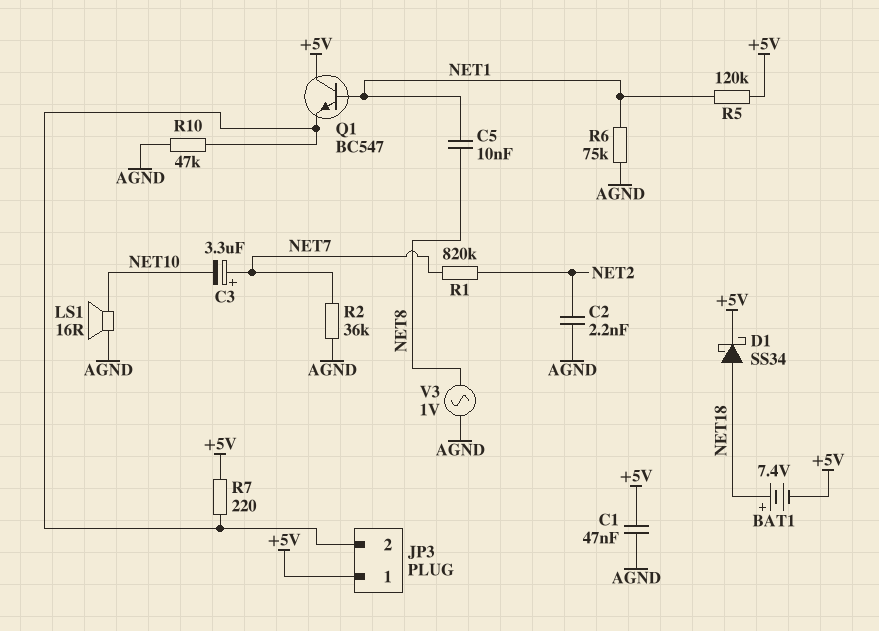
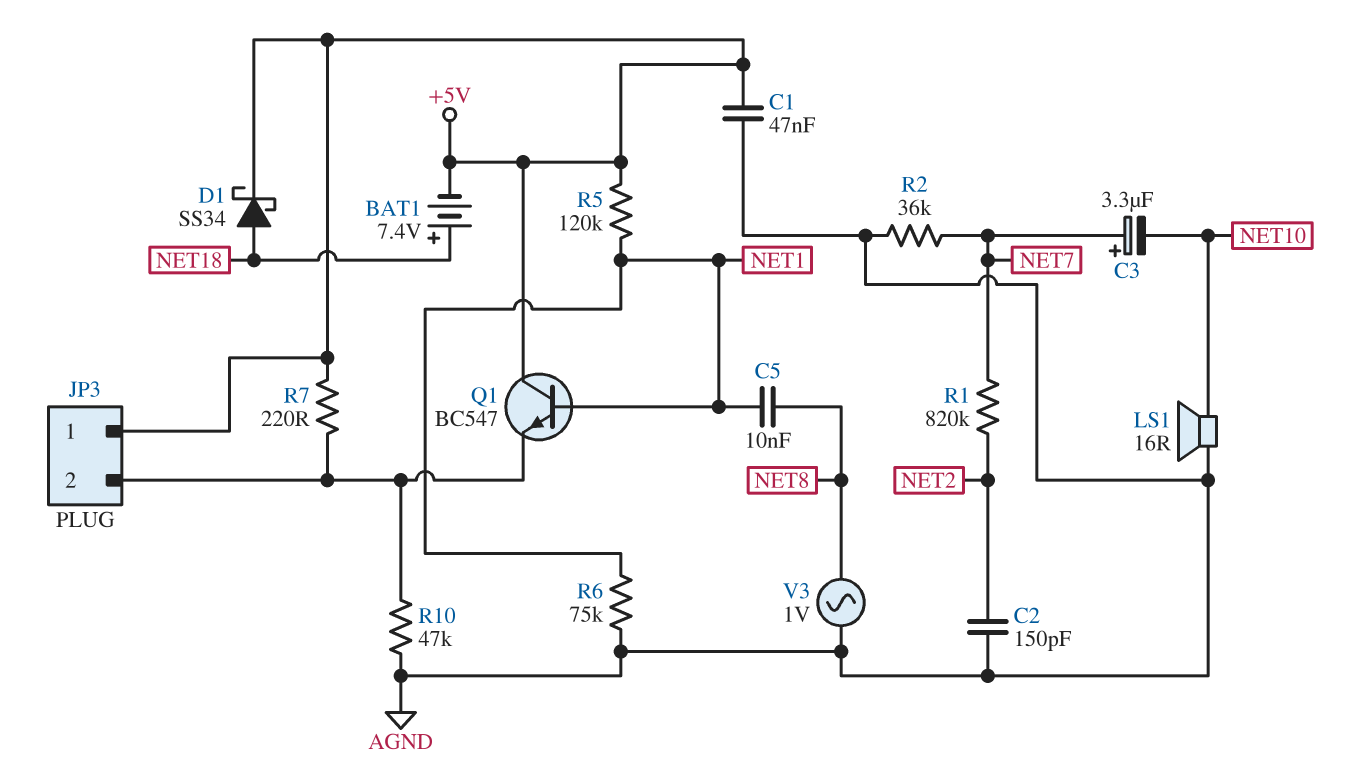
C2: 2.2nF (AGND, NET2) -> 150pF (AGND, NET2)

